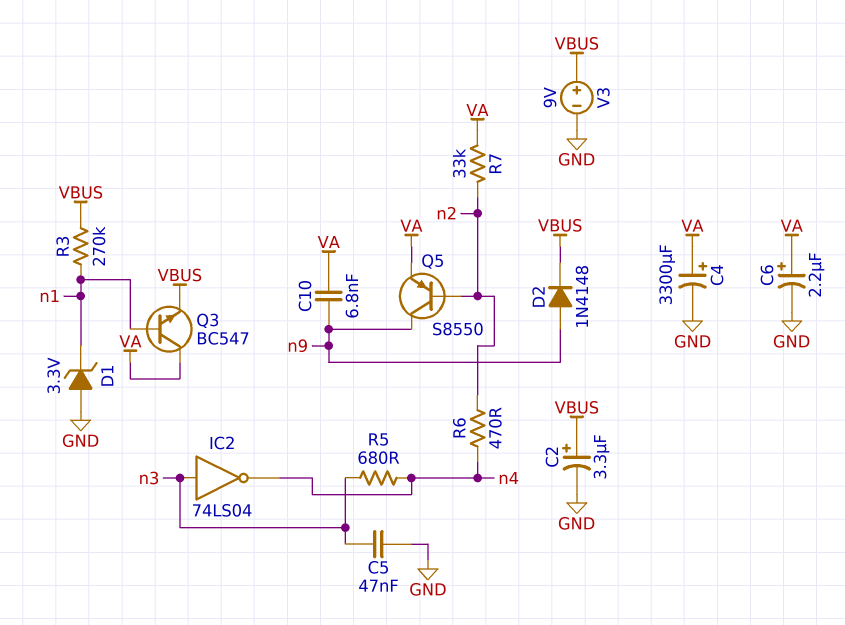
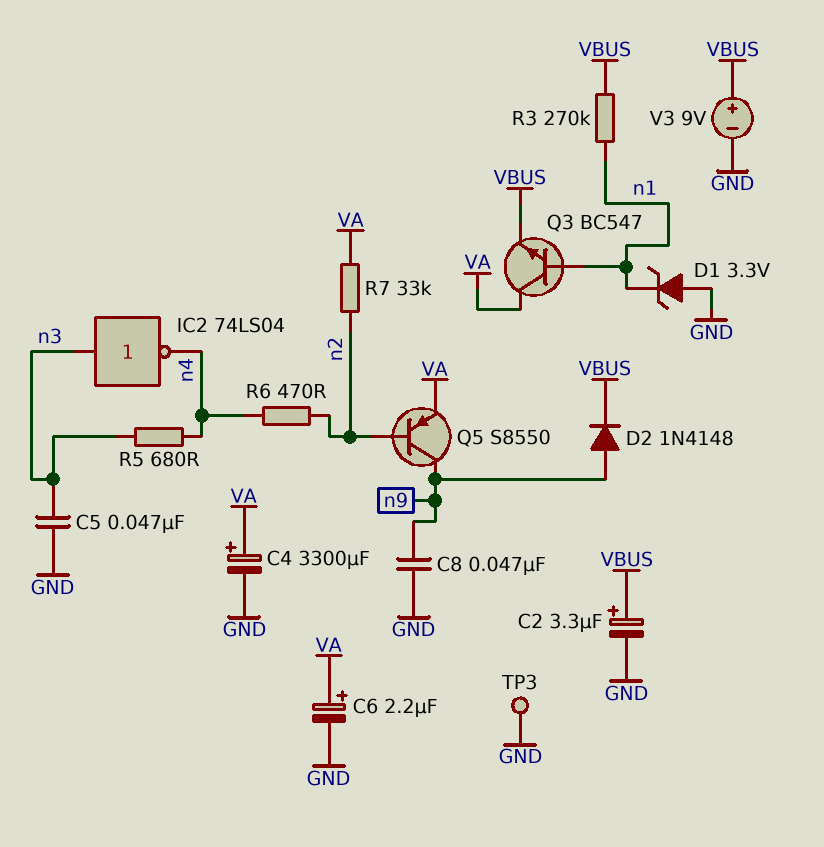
C8: none -> 47nF (GND, n9)
C10: 6.8nF (VA, n9) -> none
TP3: none -> test point (GND)

